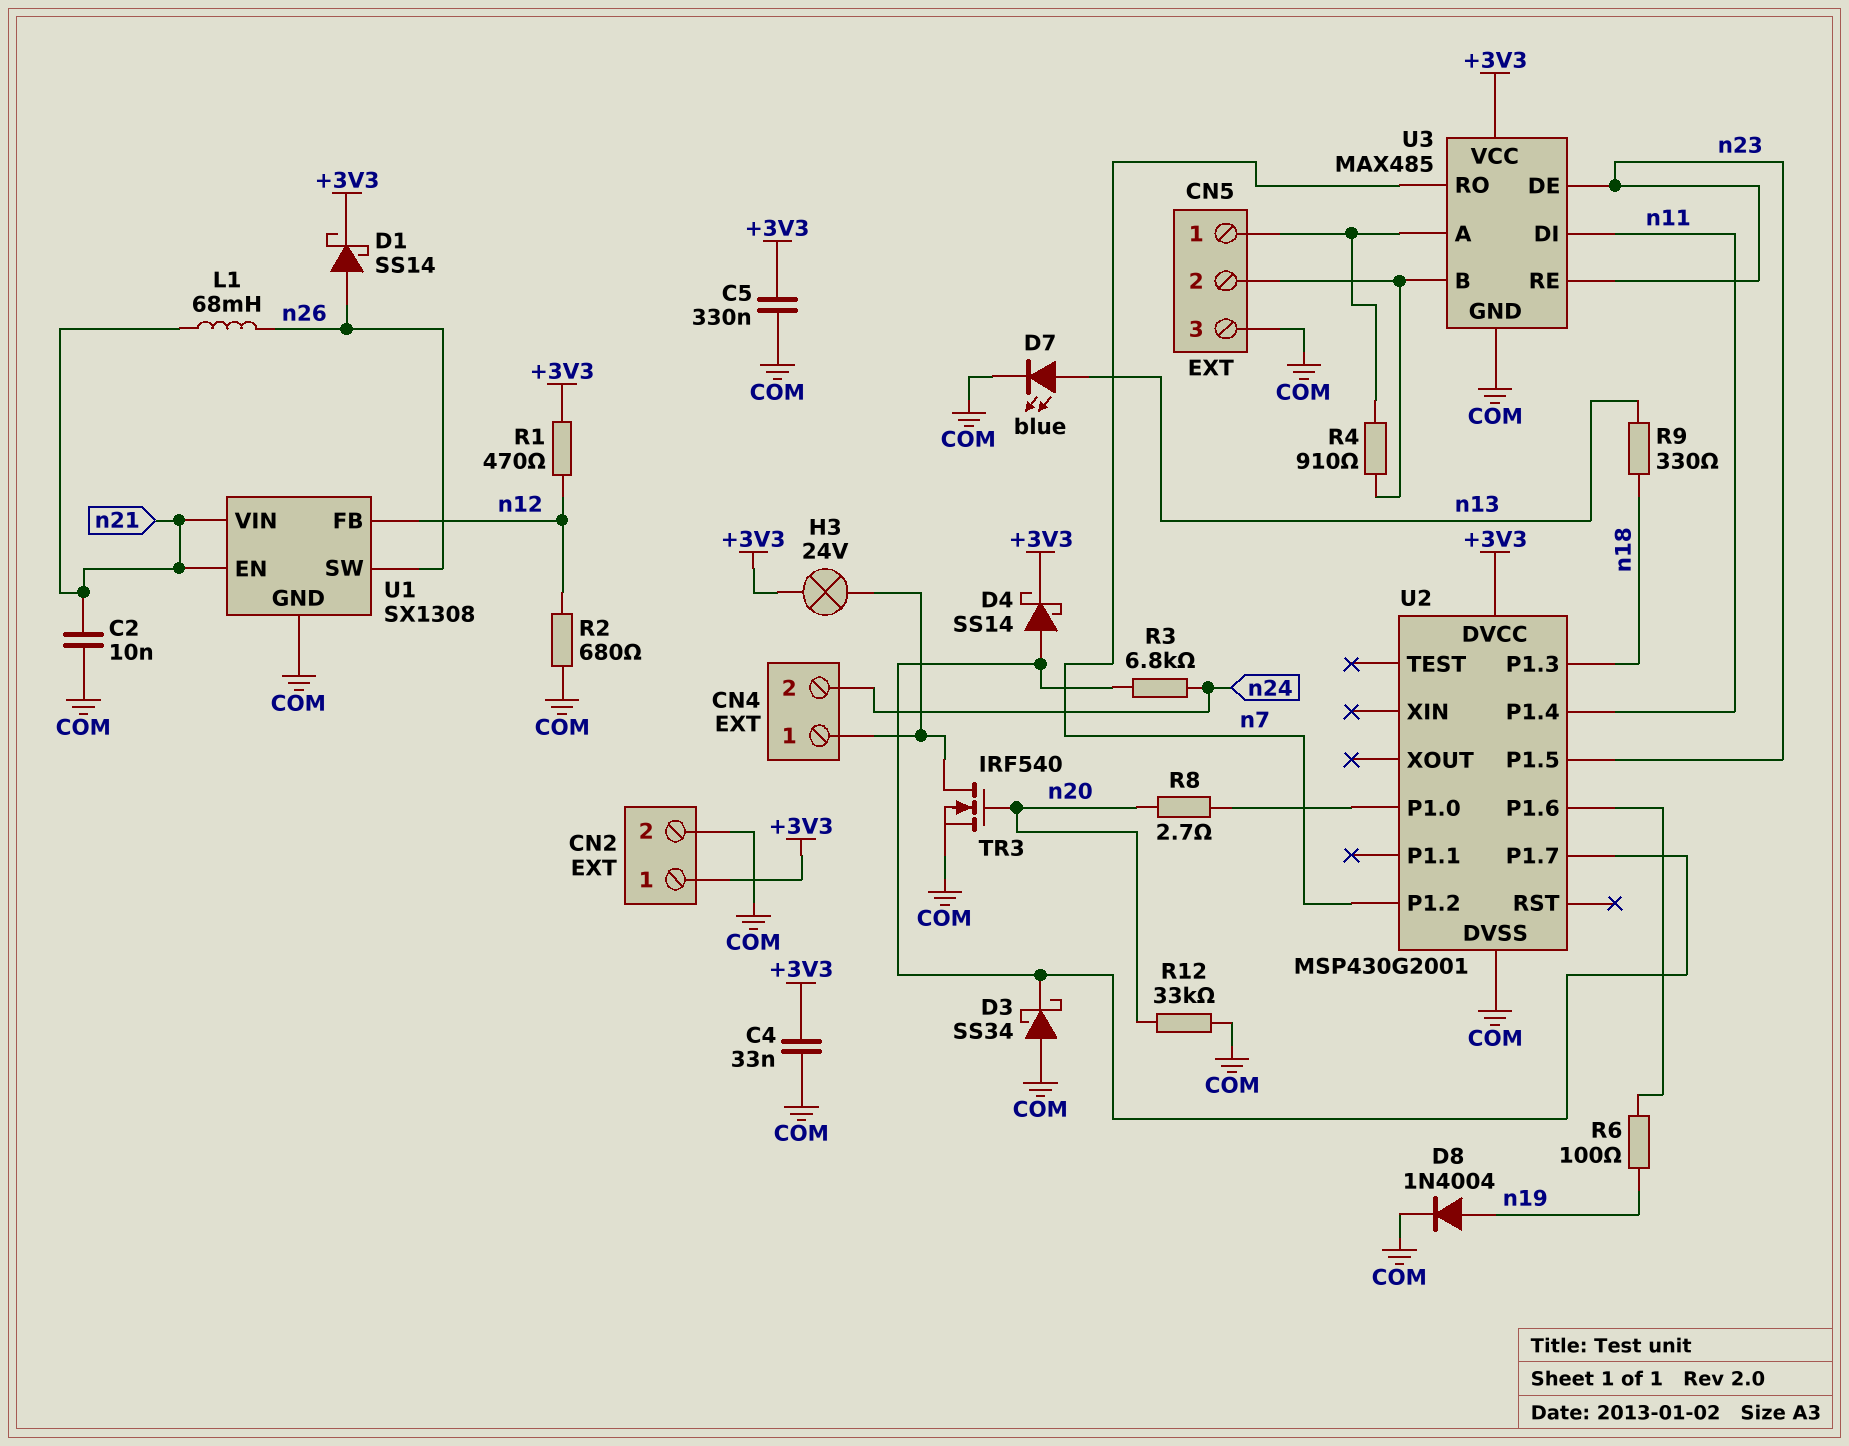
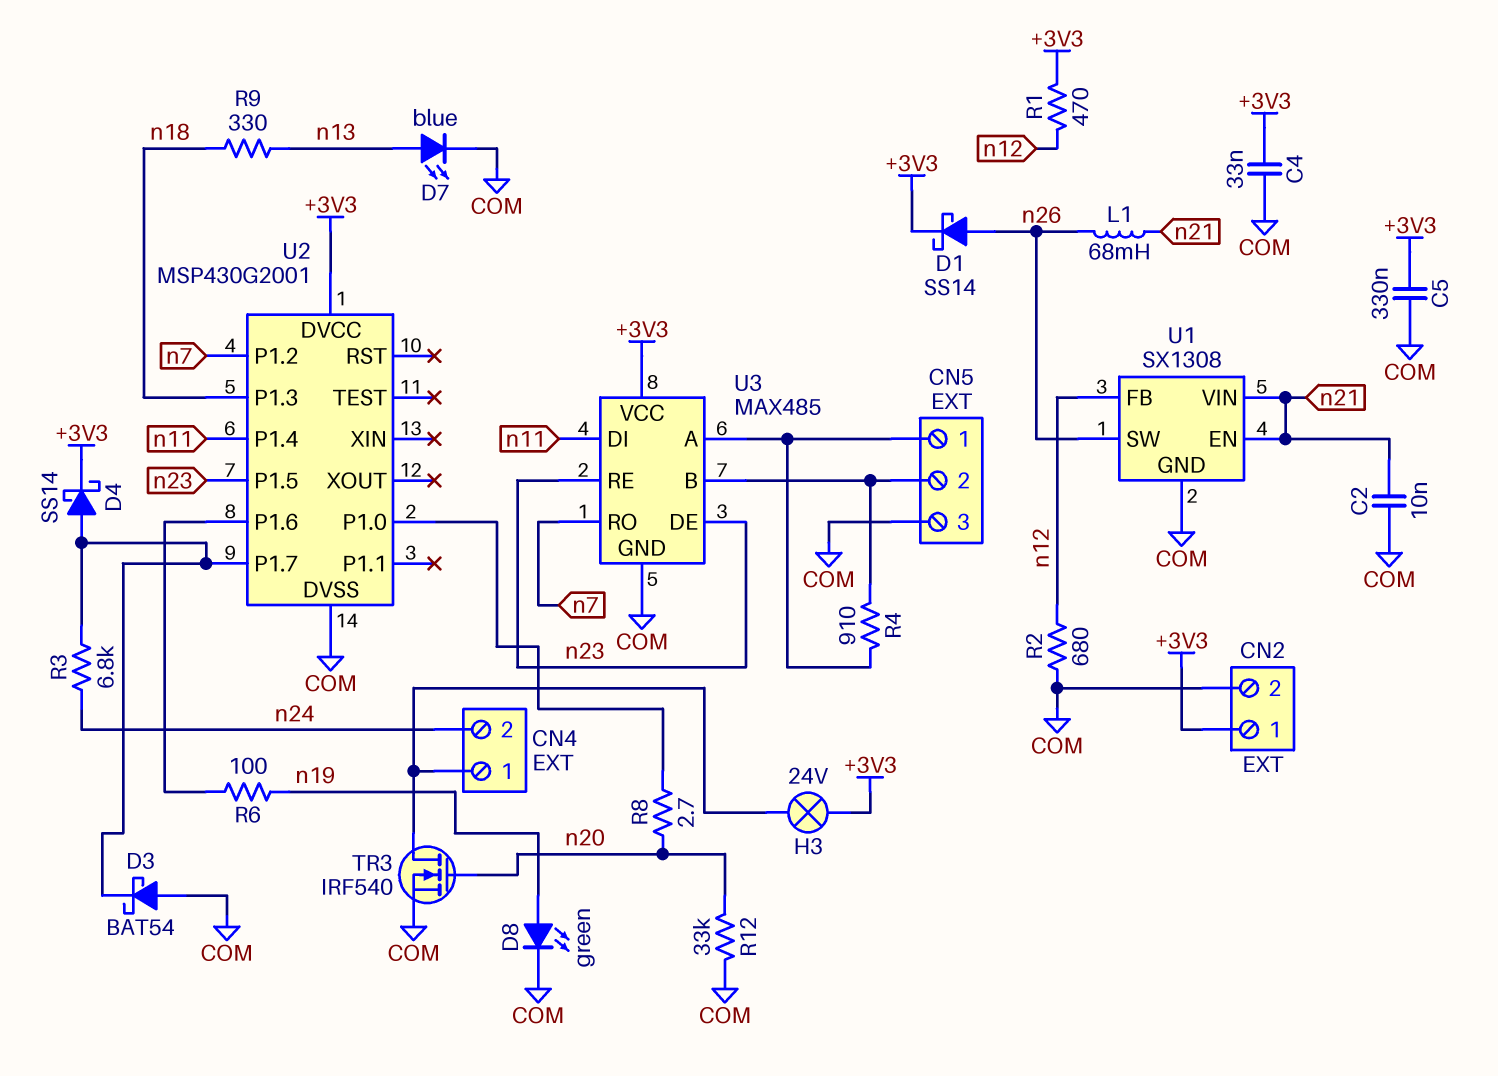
D3: schottky SS34 (A COM, K U2/P1.7) -> schottky BAT54 (A COM, K U2/P1.7)
D8: diode 1N4004 (A n19, K COM) -> LED green (A n19, K COM)

